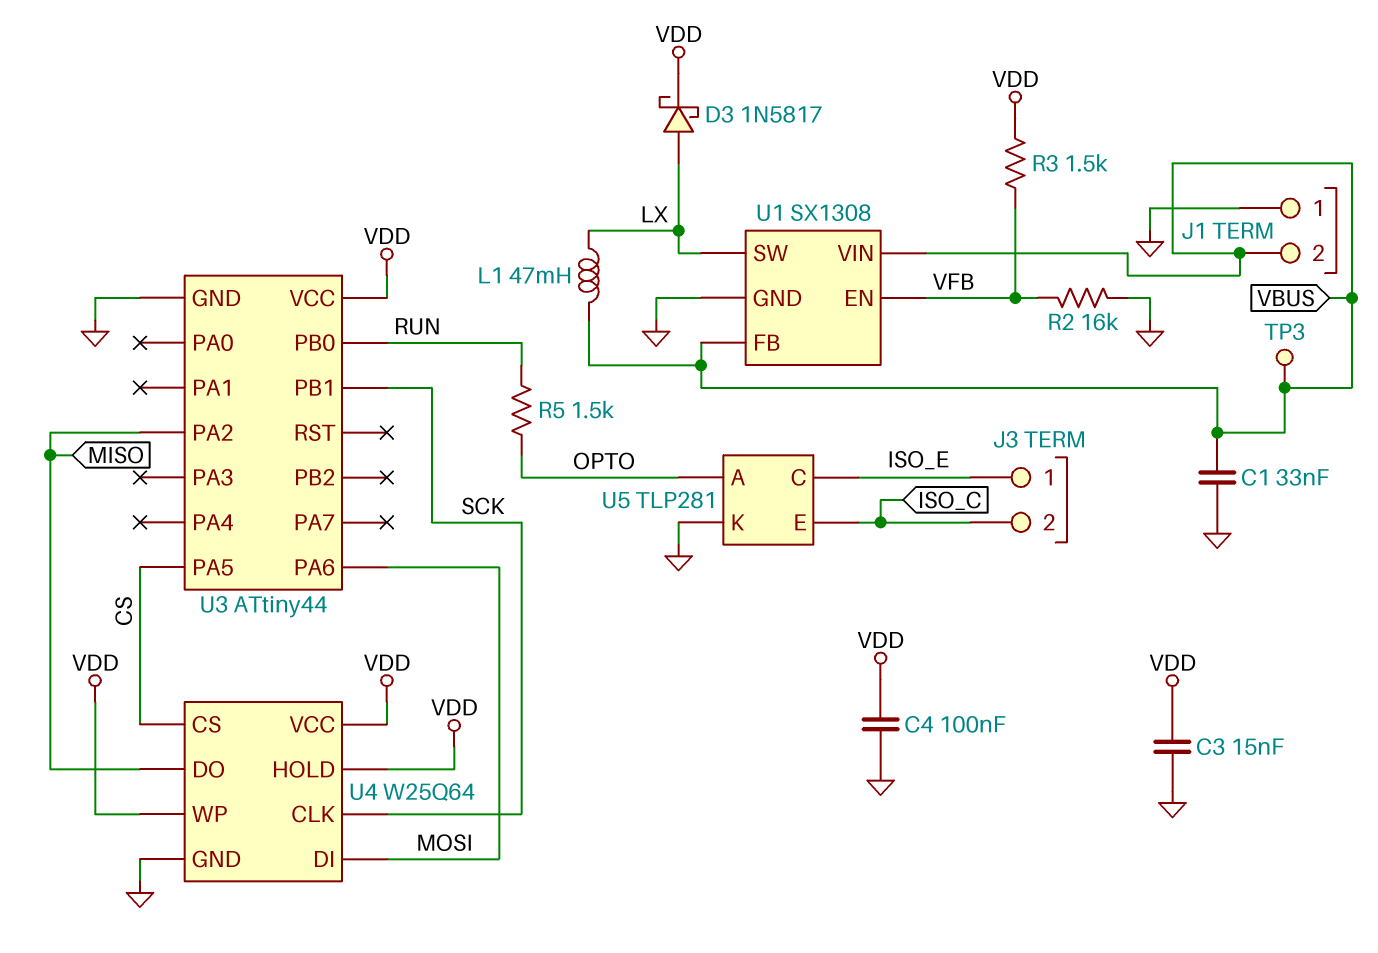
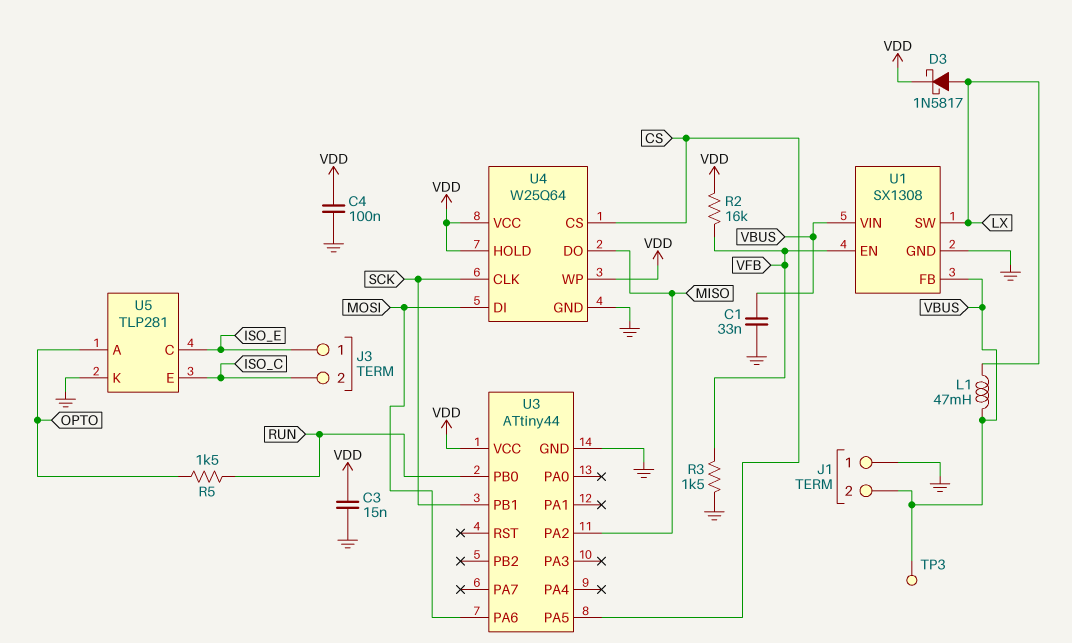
R2: 16k (GND, VFB) -> 16k (VDD, VFB)
R3: 1.5k (VDD, VFB) -> 1.5k (GND, VFB)

